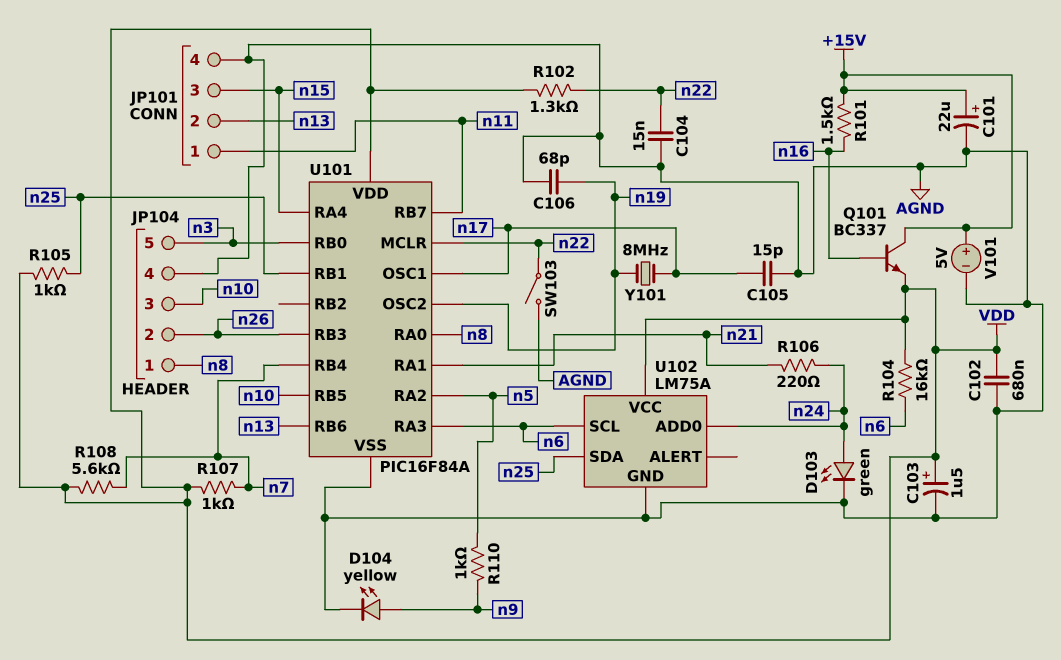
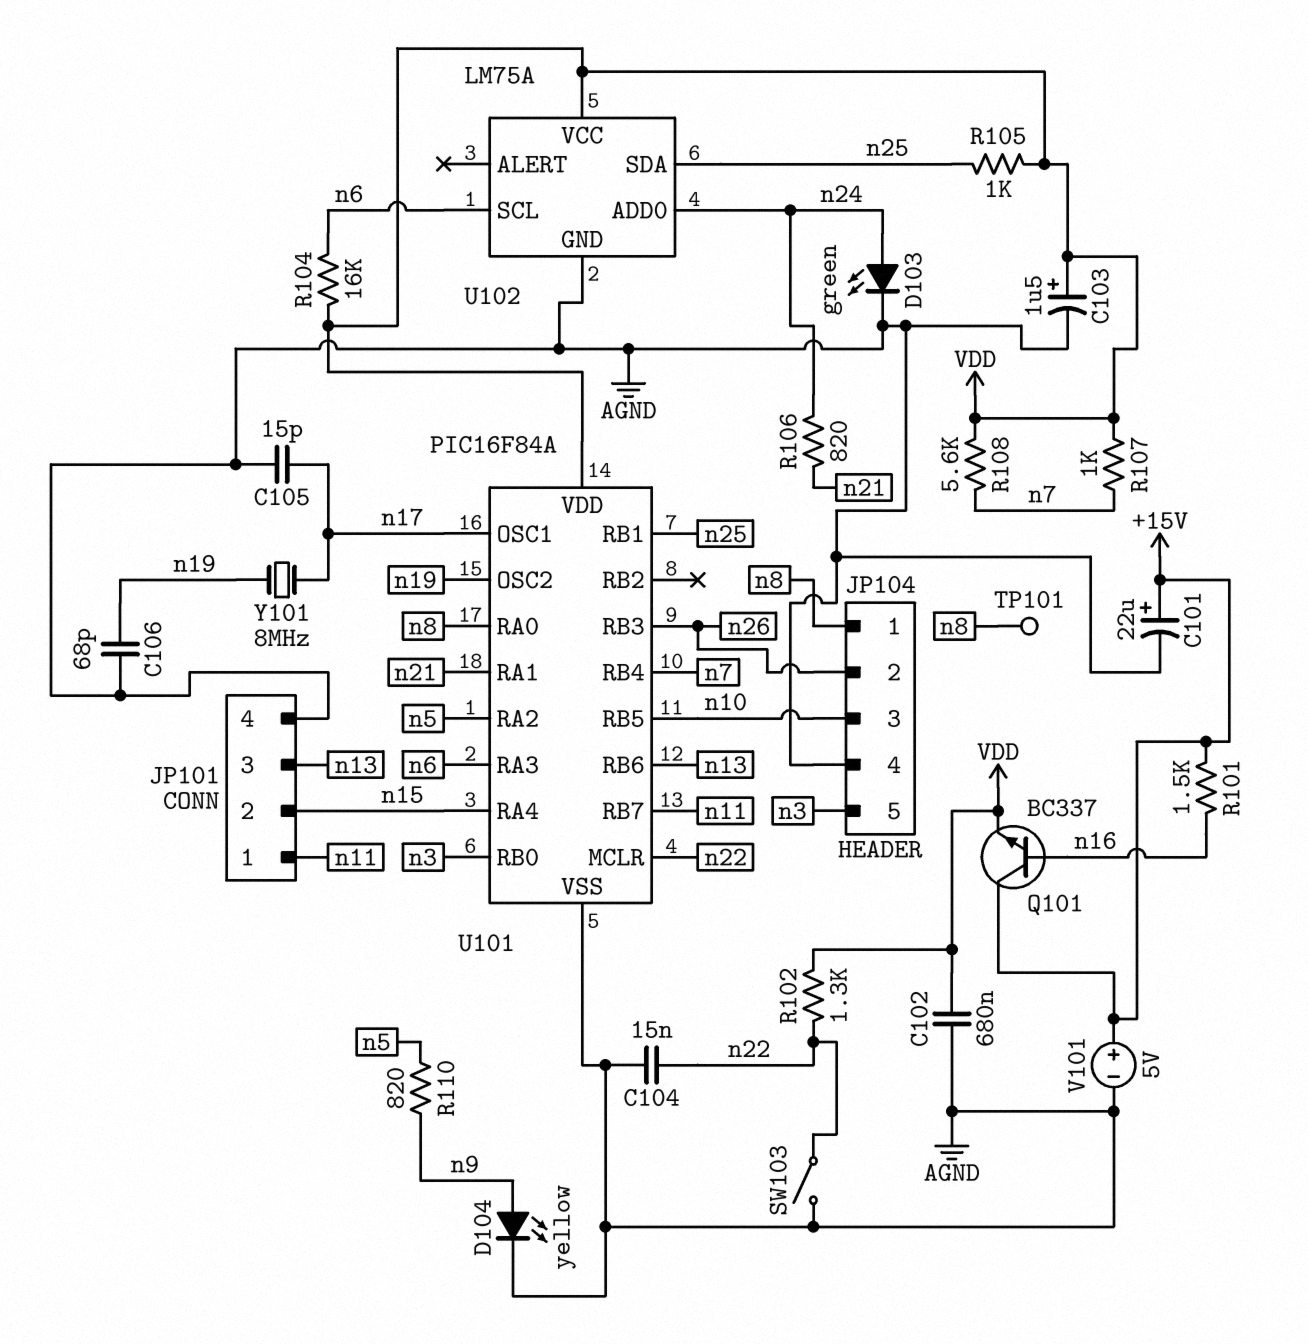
JP101 pin 2: n13 -> n15
JP101 pin 3: n15 -> n13
R106: 220 (n21, n24) -> 820 (n21, n24)
R110: 1k (n5, n9) -> 820 (n5, n9)
TP101: none -> test point (n8)

